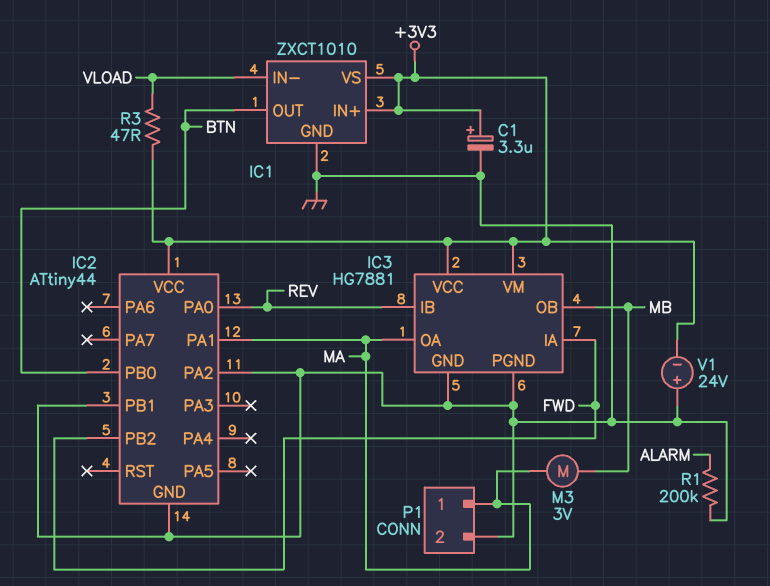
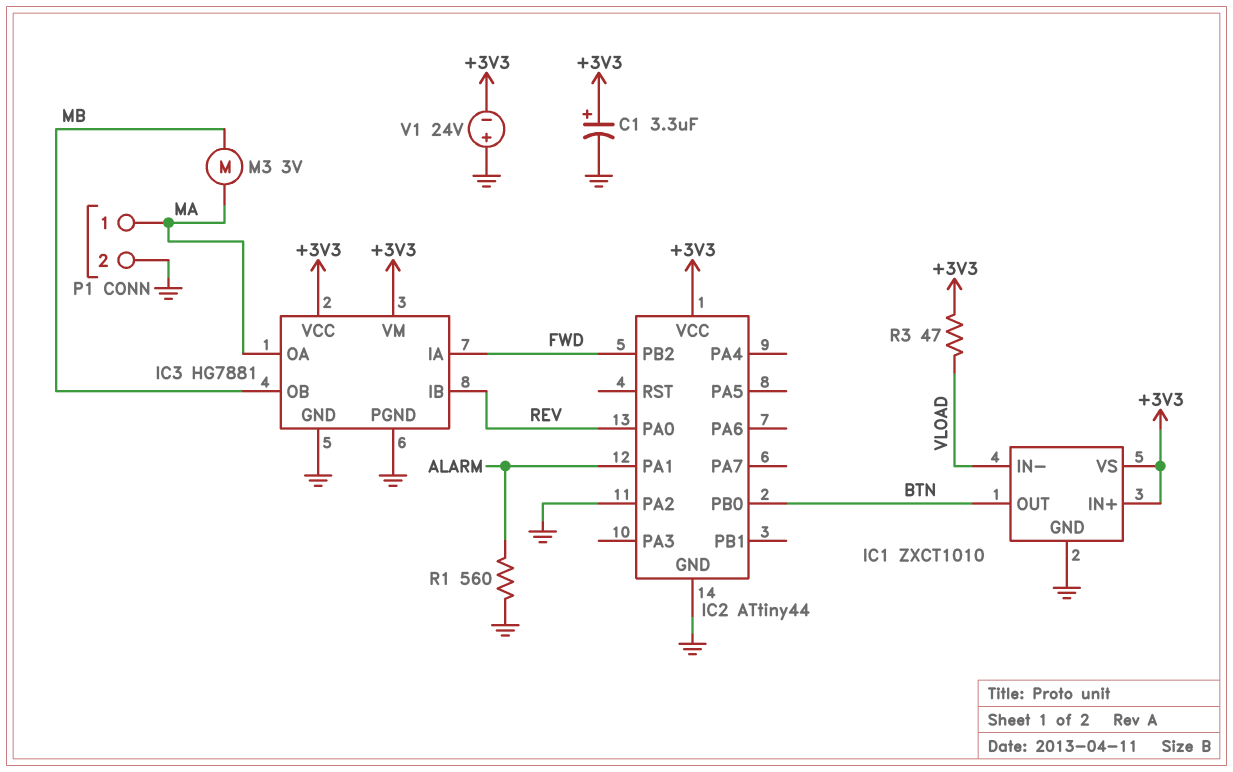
IC2 pin PA1: MA -> ALARM
IC2 pin PB1: GND -> none
R1: 200k (ALARM, GND) -> 560 (ALARM, GND)

